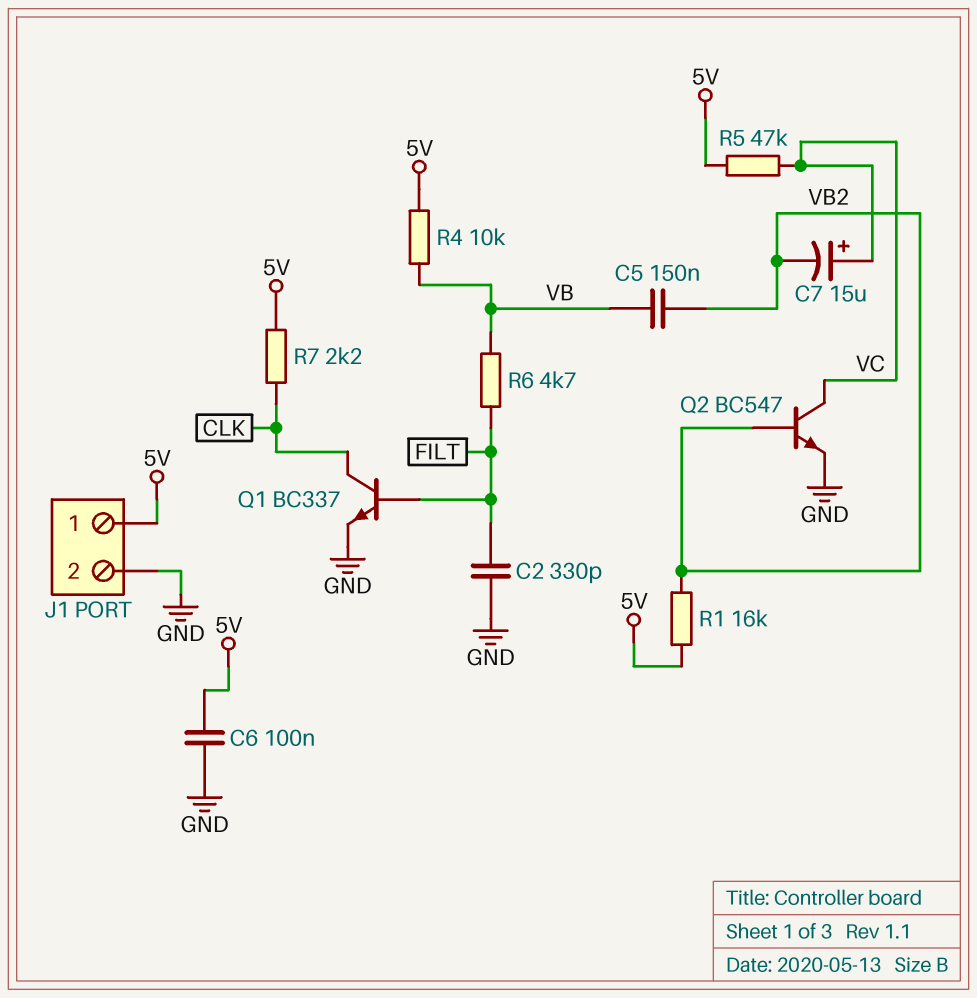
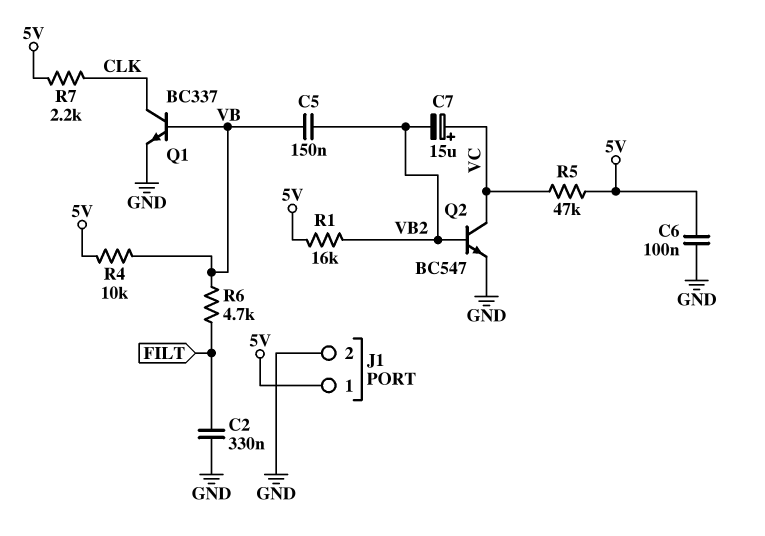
C2: 330pF (FILT, GND) -> 330nF (FILT, GND)
Q1: NPN BC337 (B FILT, C CLK, E GND) -> NPN BC337 (B VB, C CLK, E GND)

